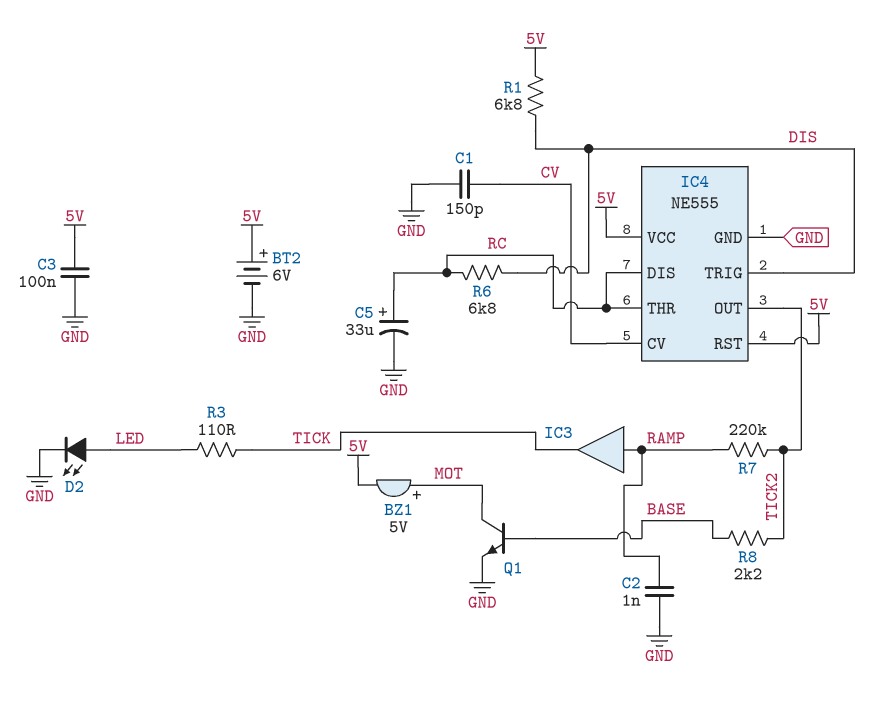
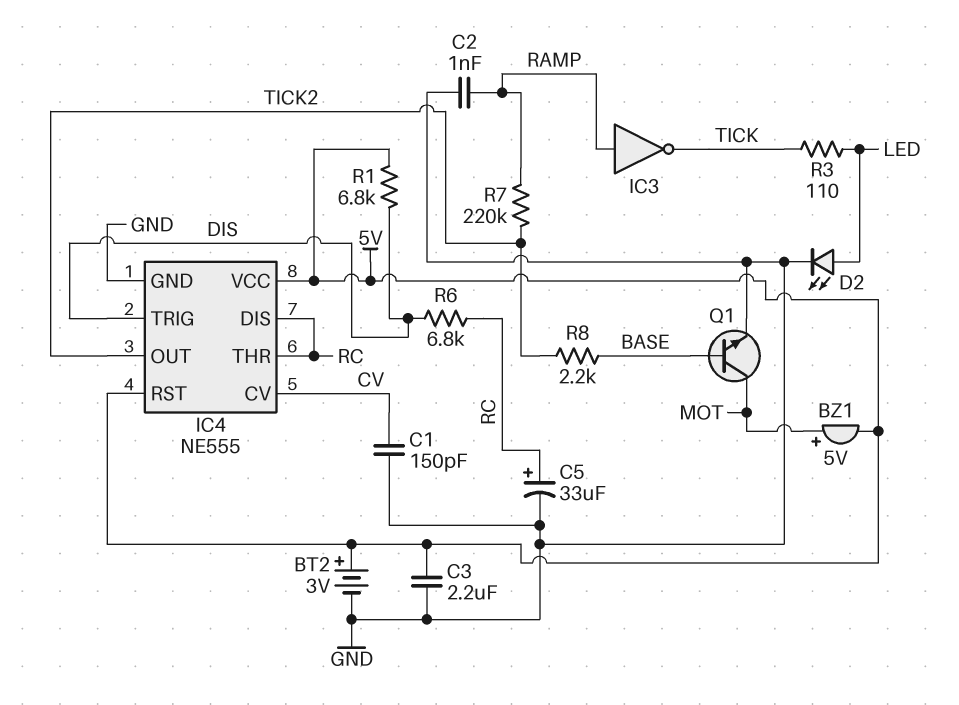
BT2: 6V (plus 5V, minus GND) -> 3V (plus 5V, minus GND)
C3: 100nF (5V, GND) -> 2.2uF (5V, GND)
IC3: buffer (in RAMP, out TICK) -> NOT (in RAMP, out TICK)

